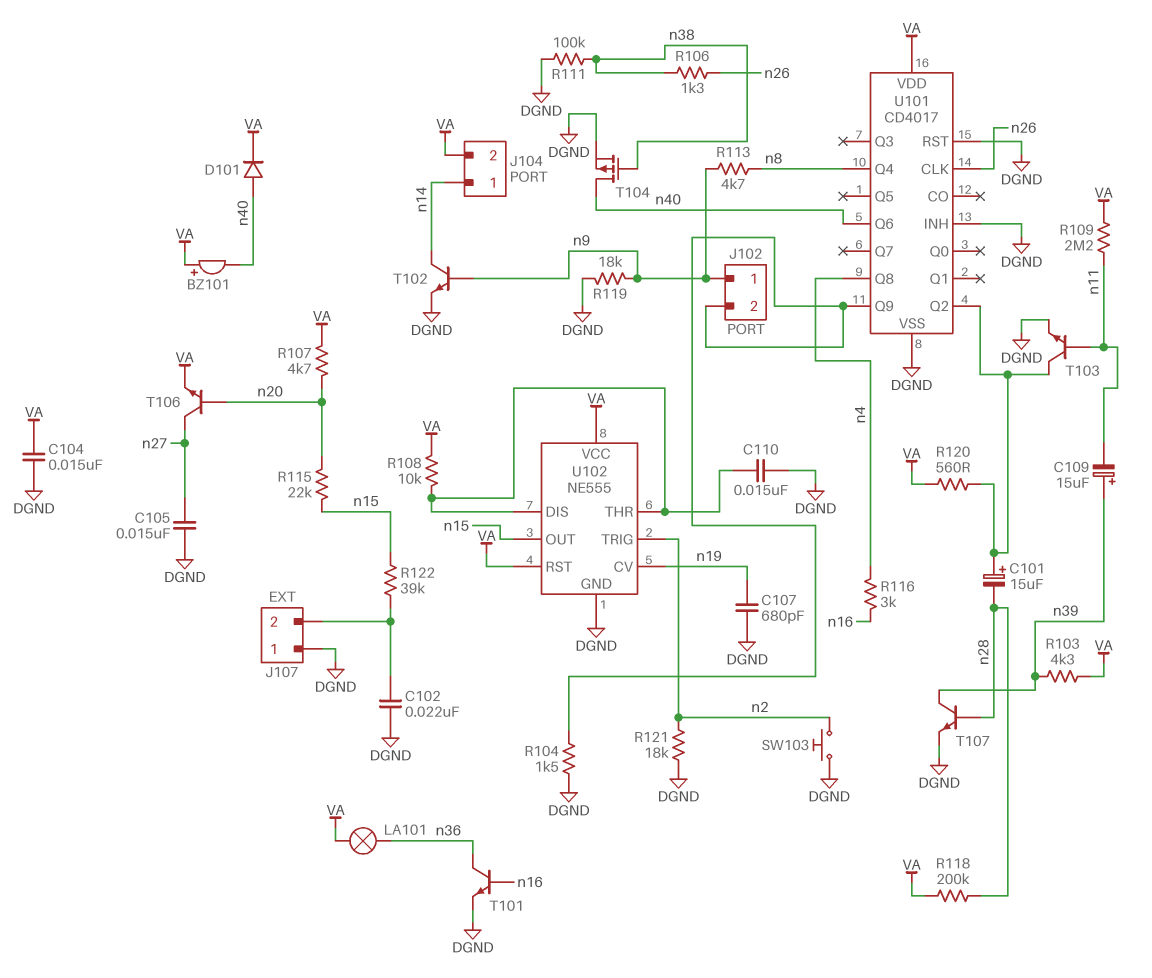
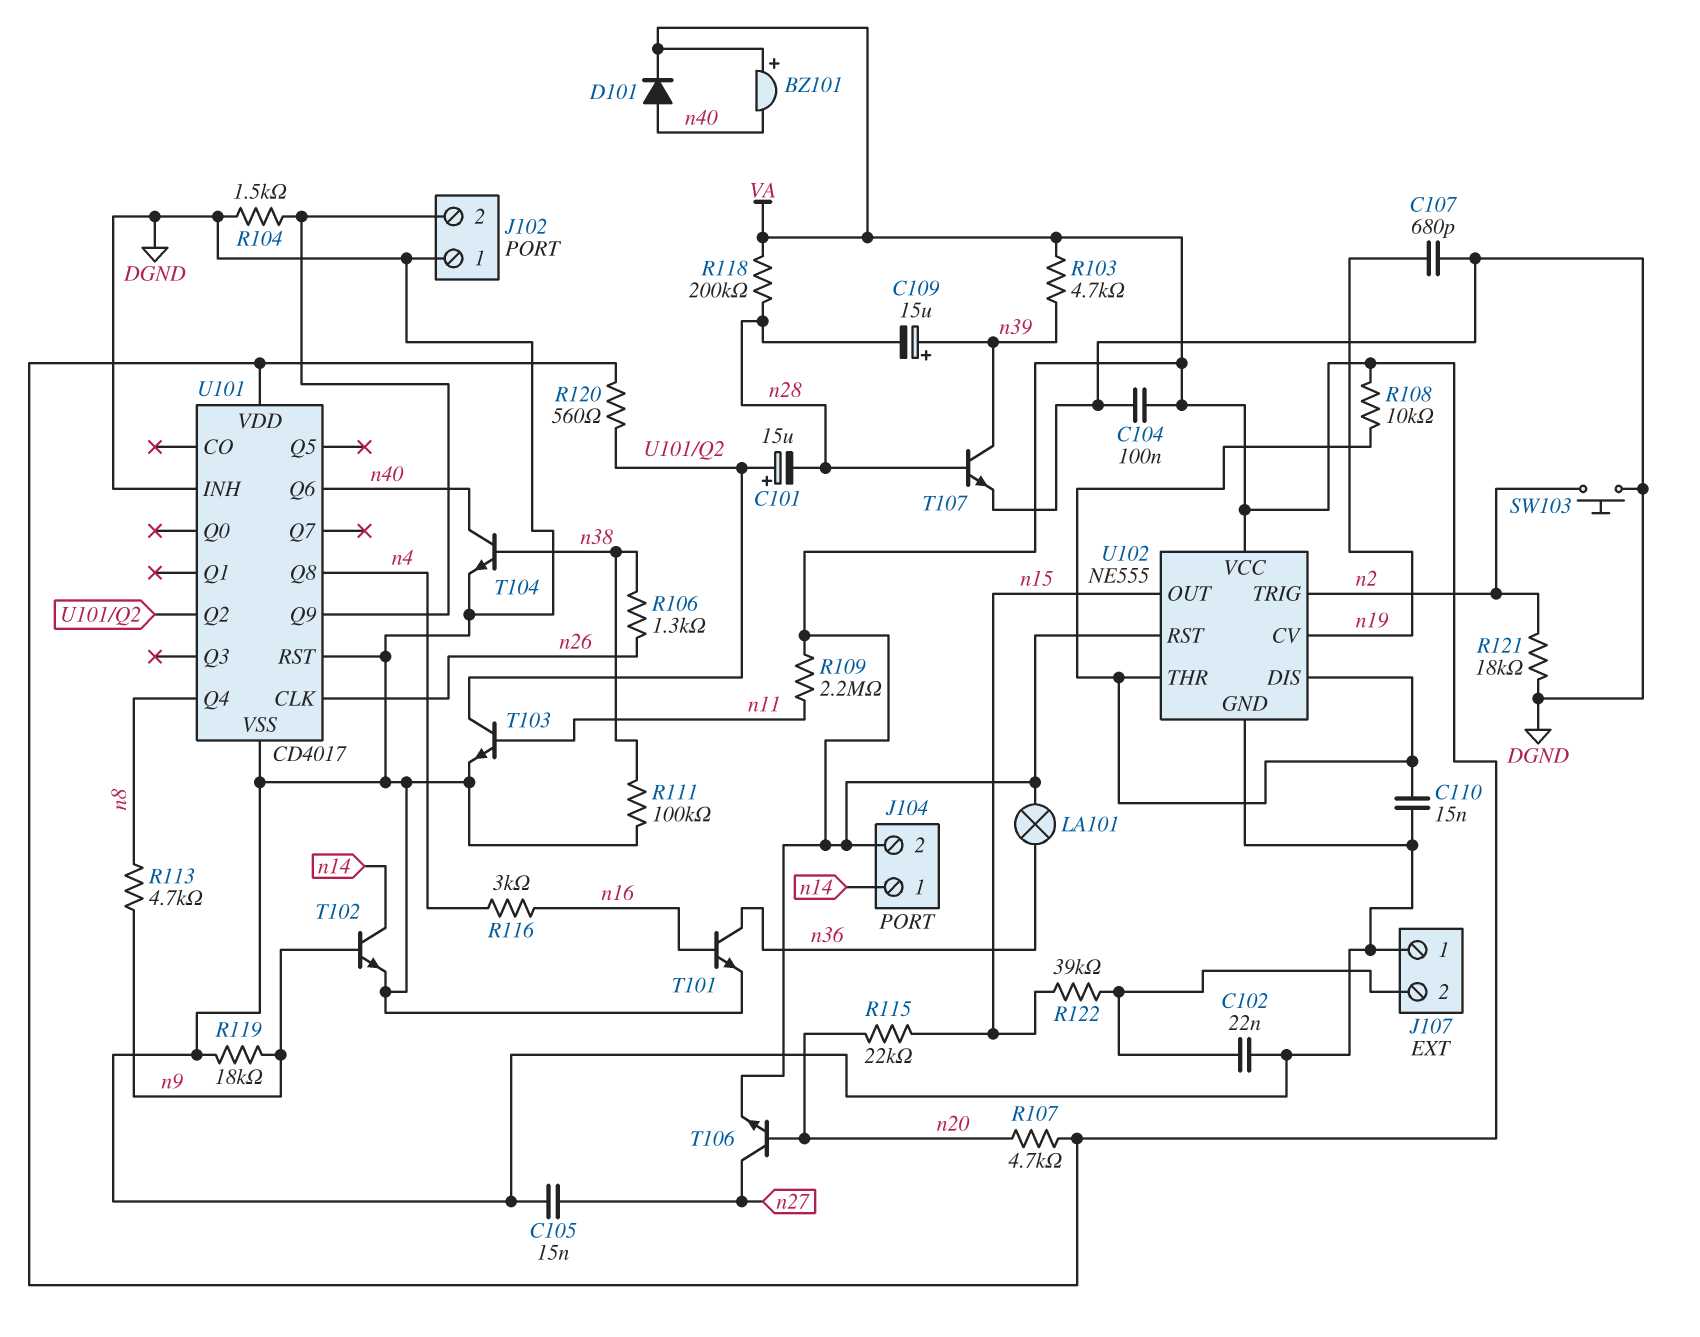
C104: 15nF (DGND, VA) -> 100nF (DGND, VA)
C109: 15uF (plus n39, minus n11) -> 15uF (plus n39, minus n28)
J102 pin 1: n9 -> DGND
R103: 4.3k (VA, n39) -> 4.7k (VA, n39)
T104: PMOS (G n38, D n40, S DGND) -> NPN (B n38, C n40, E DGND)

